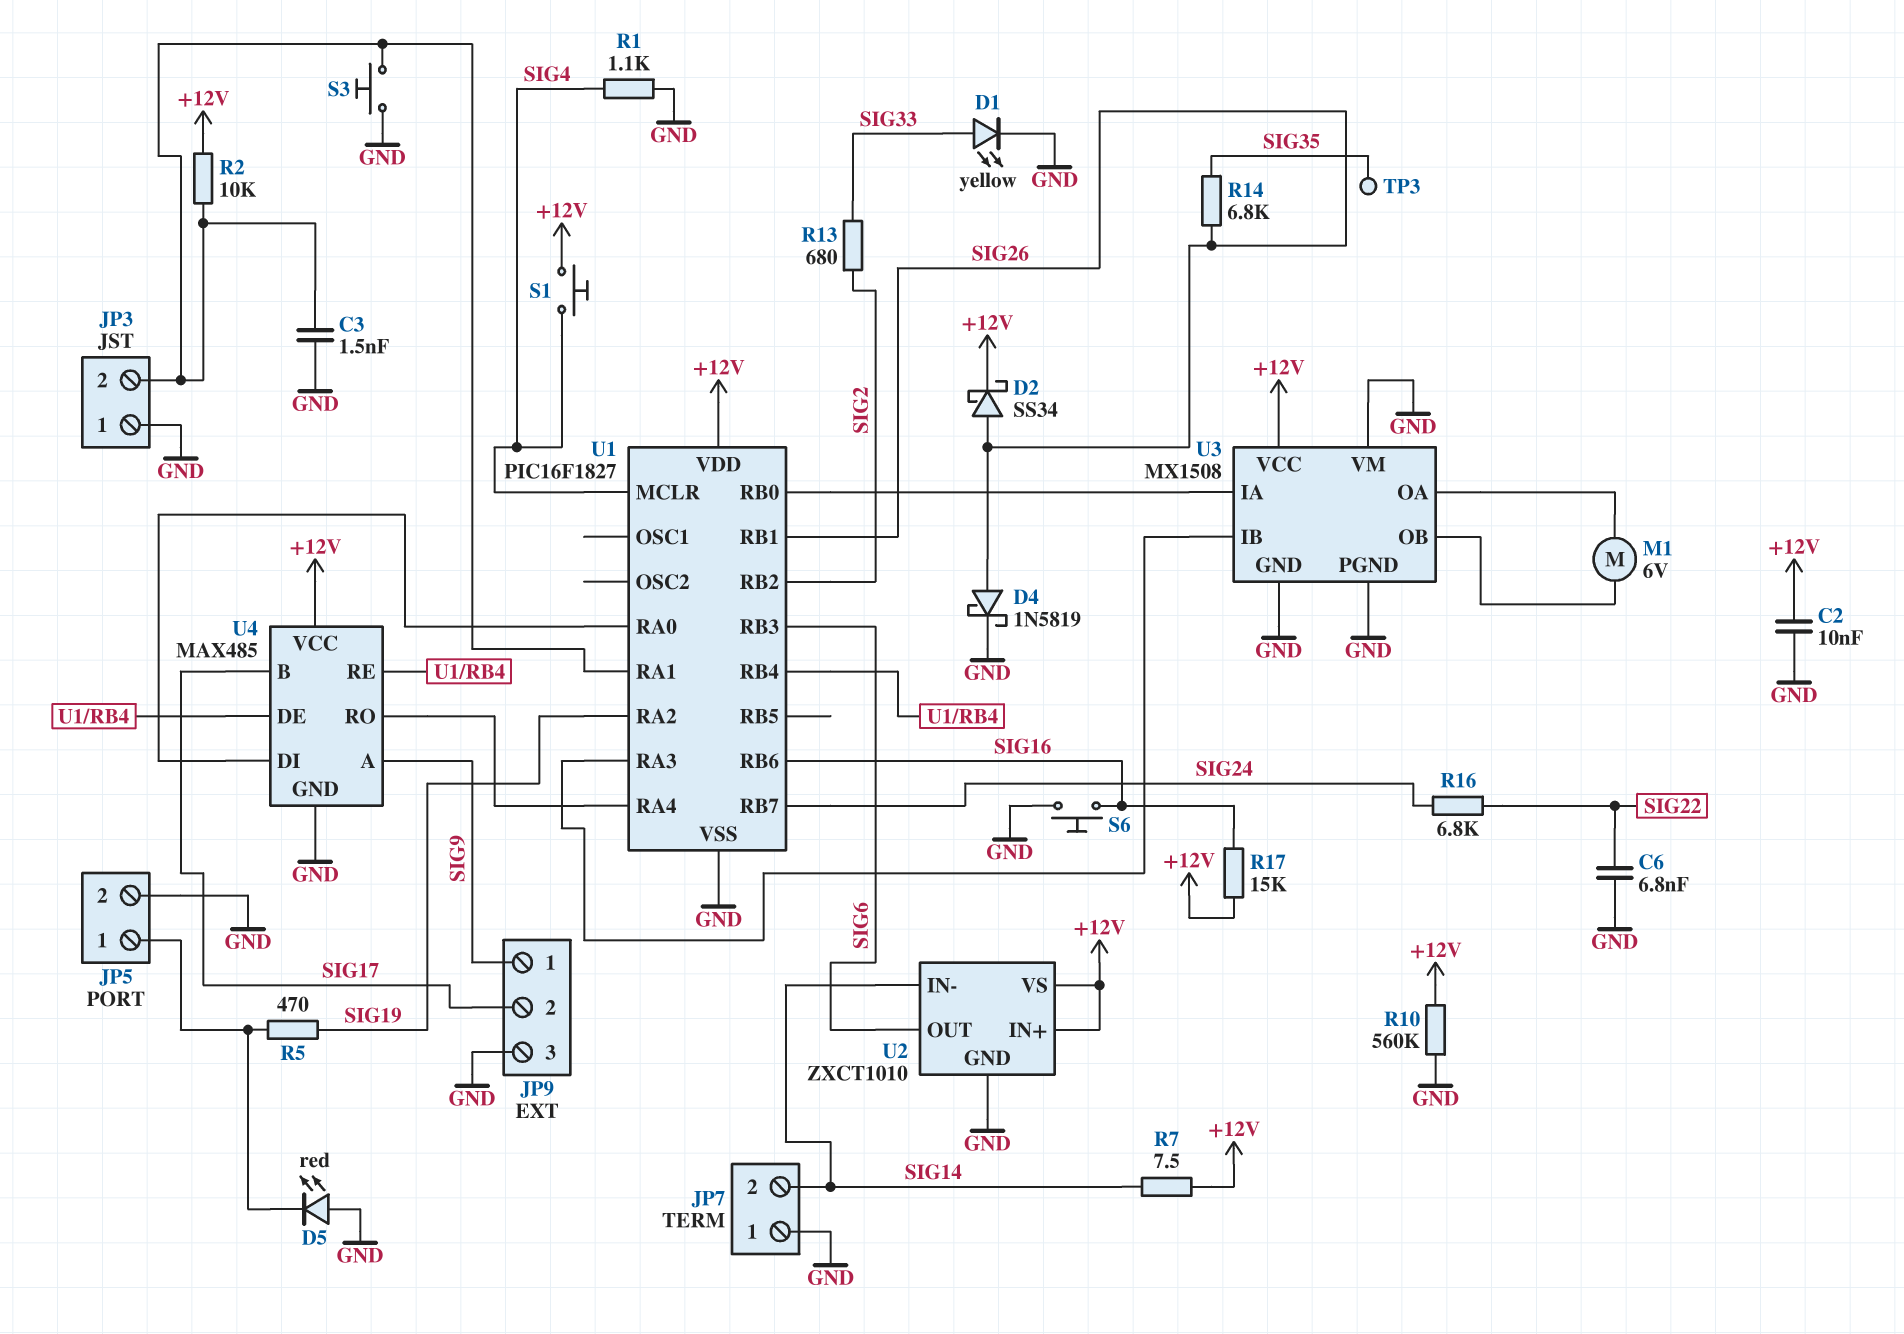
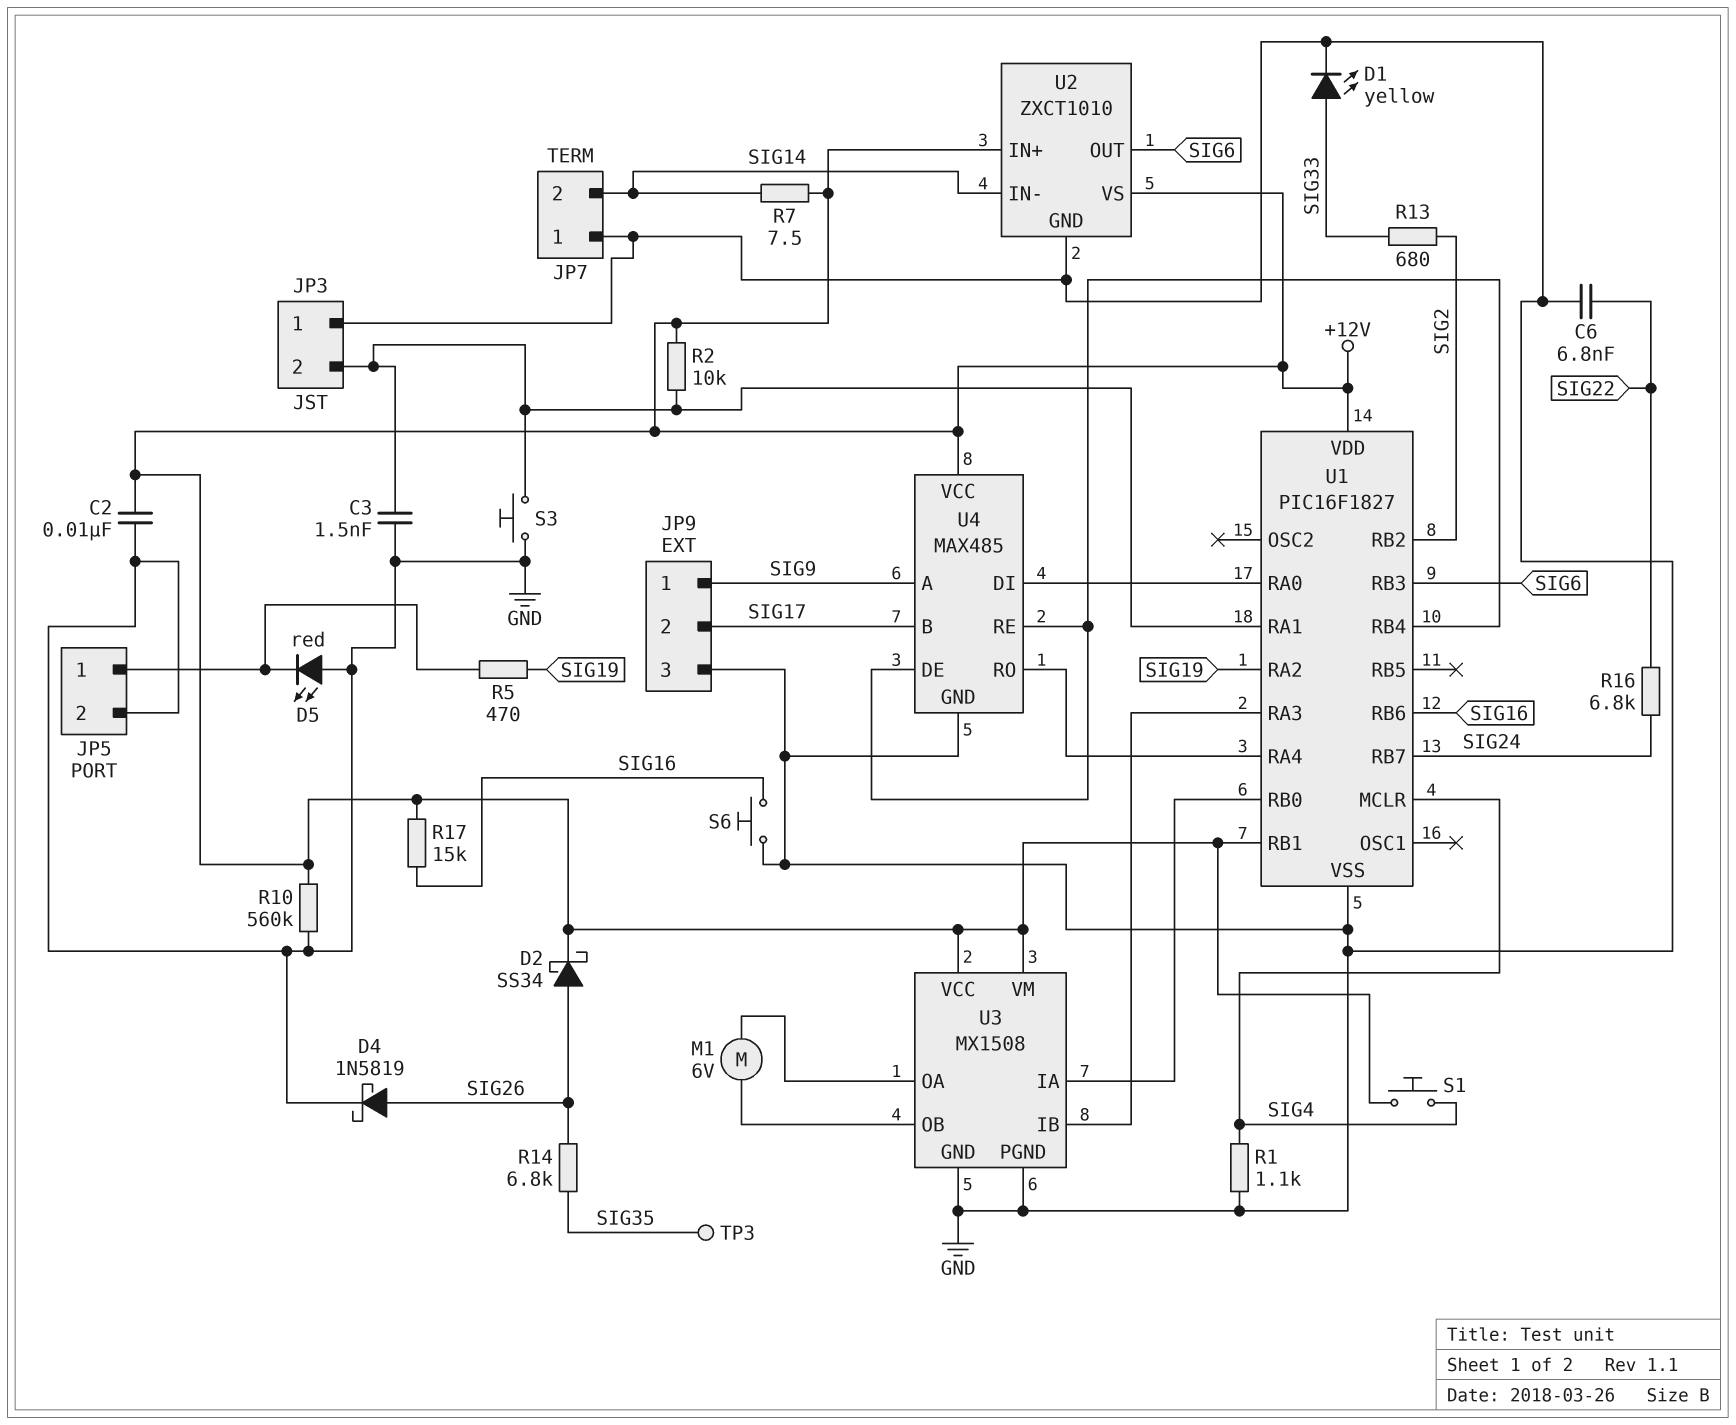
U1 pin RB1: SIG26 -> +12V
U3 pin VM: GND -> +12V

